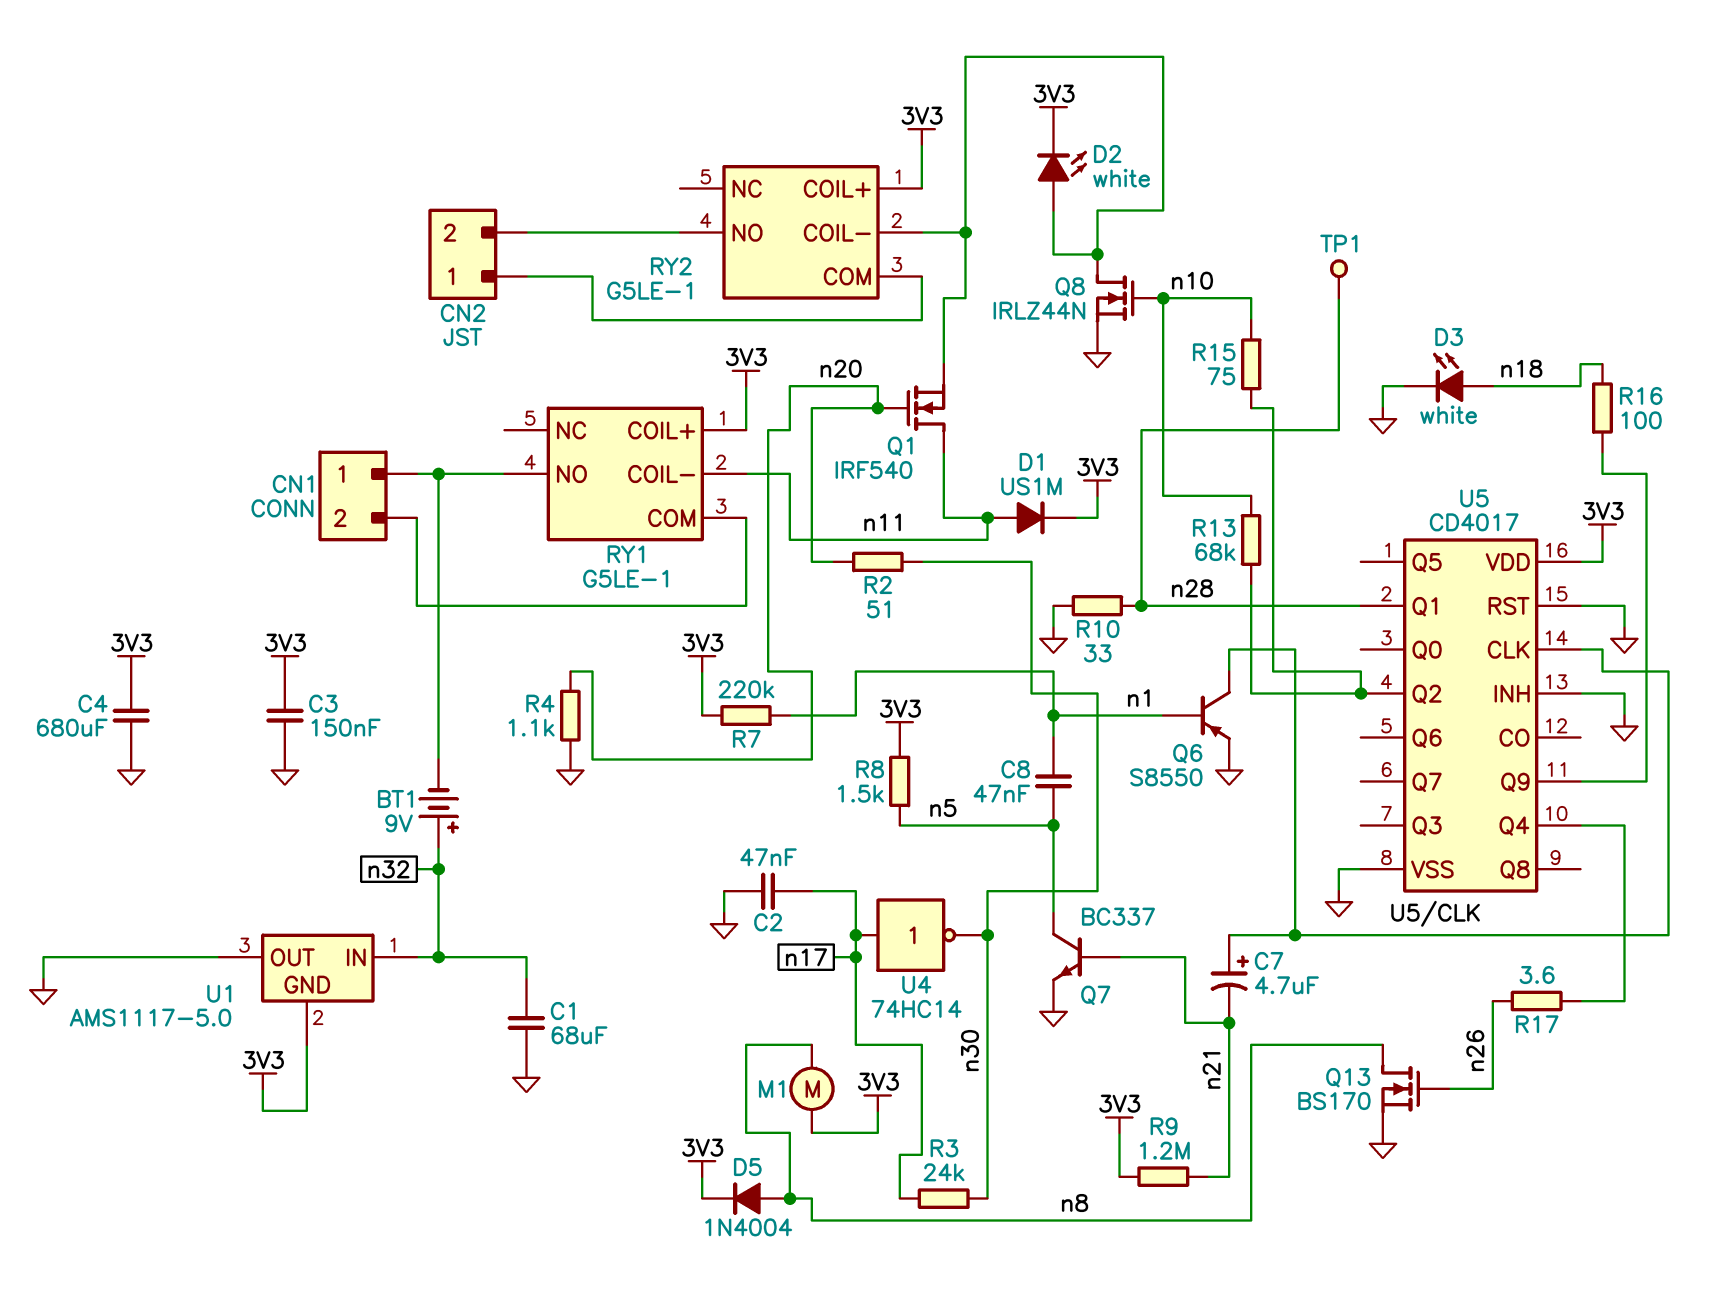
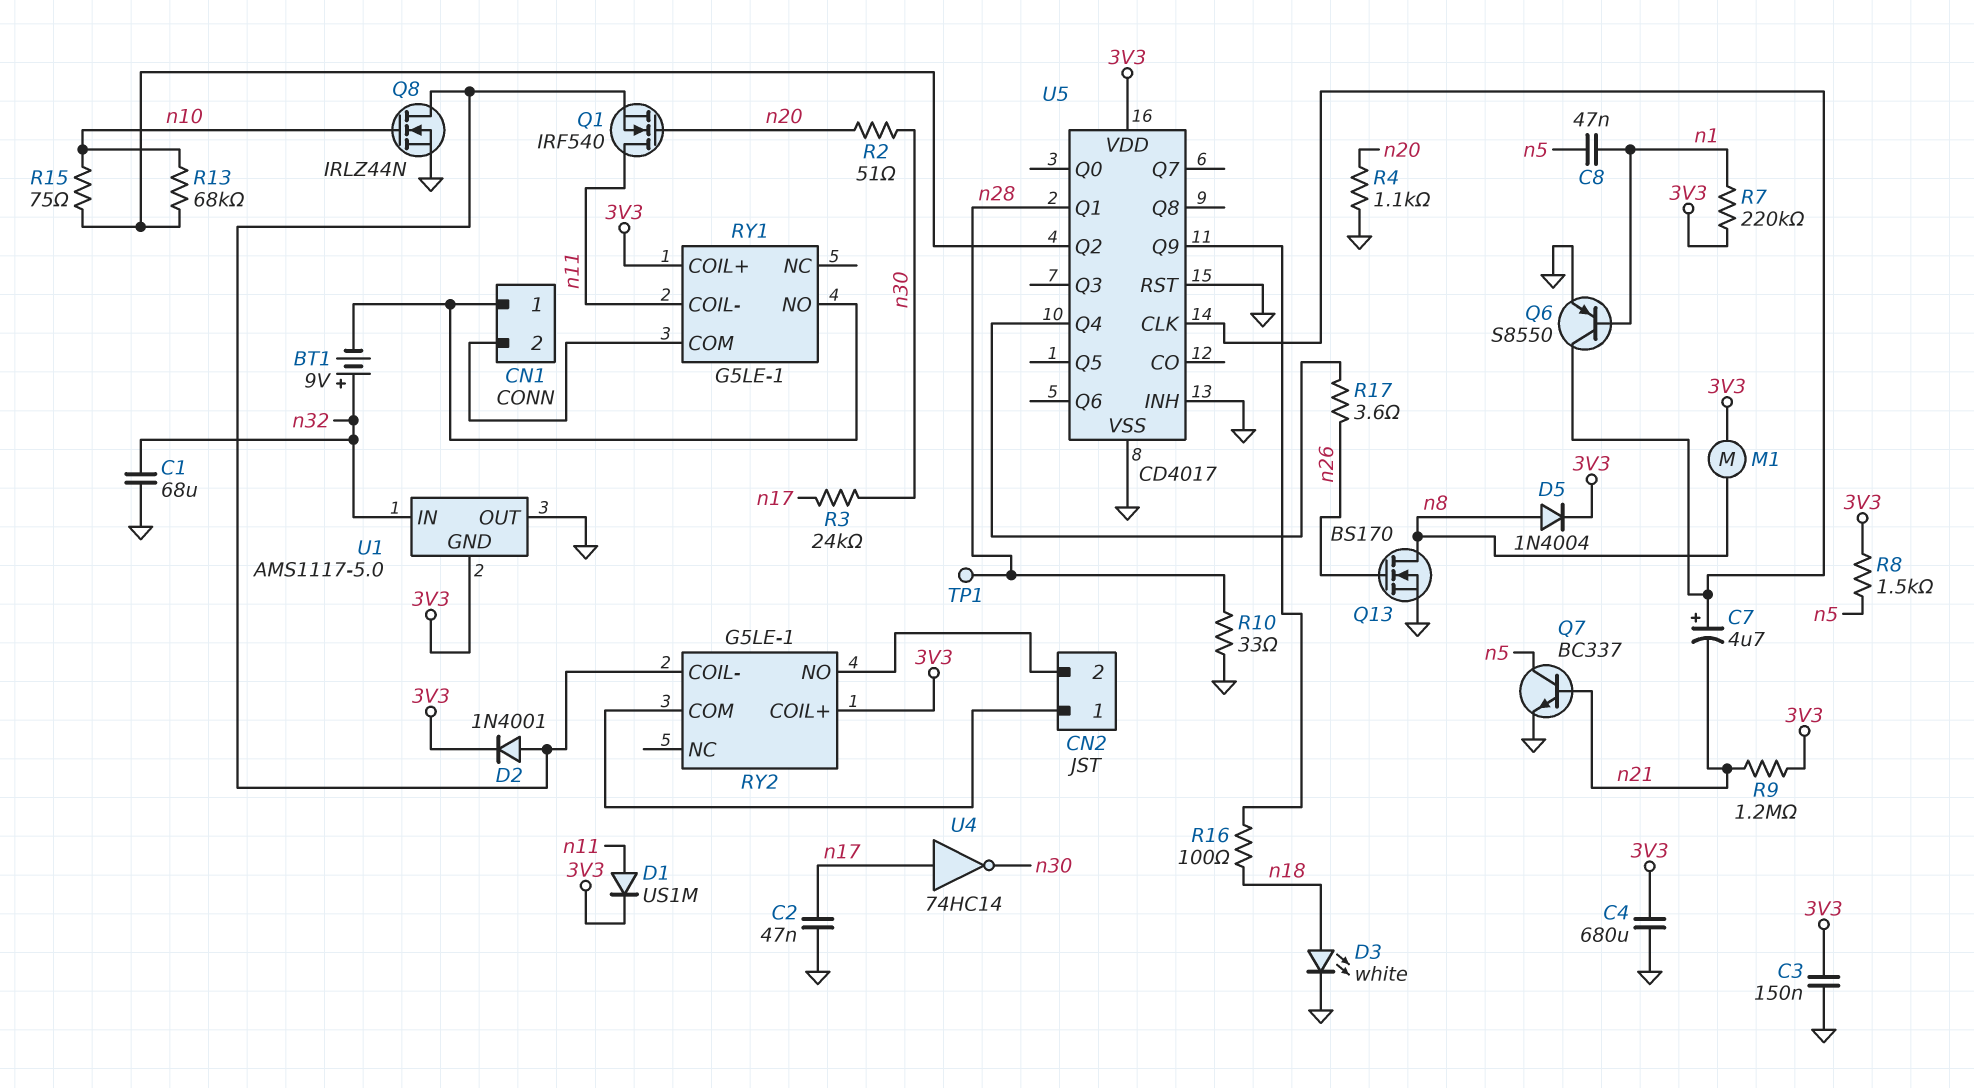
D2: LED white (A RY2/COIL-, K 3V3) -> diode 1N4001 (A RY2/COIL-, K 3V3)

